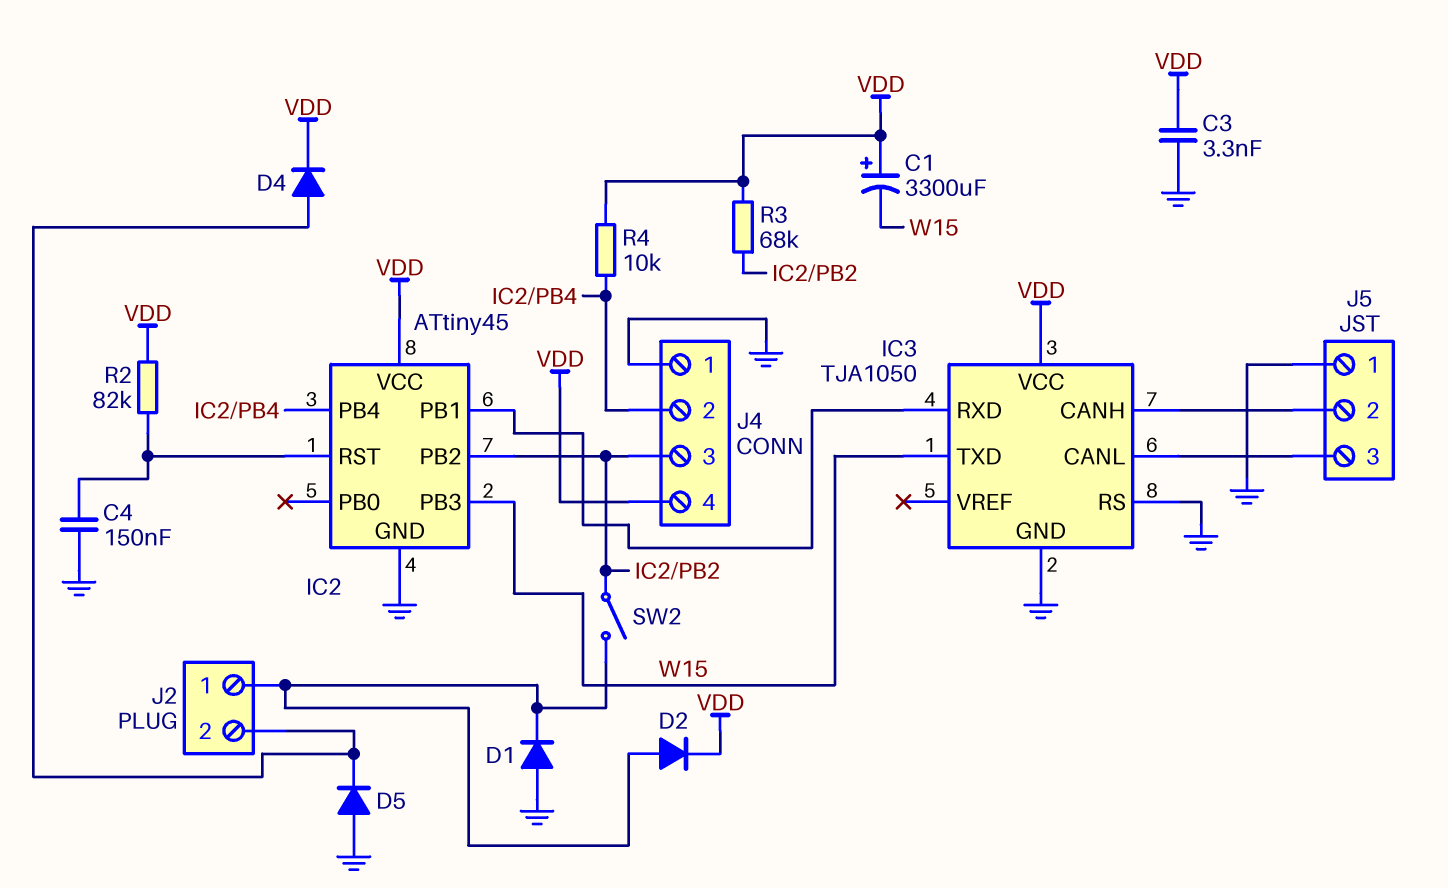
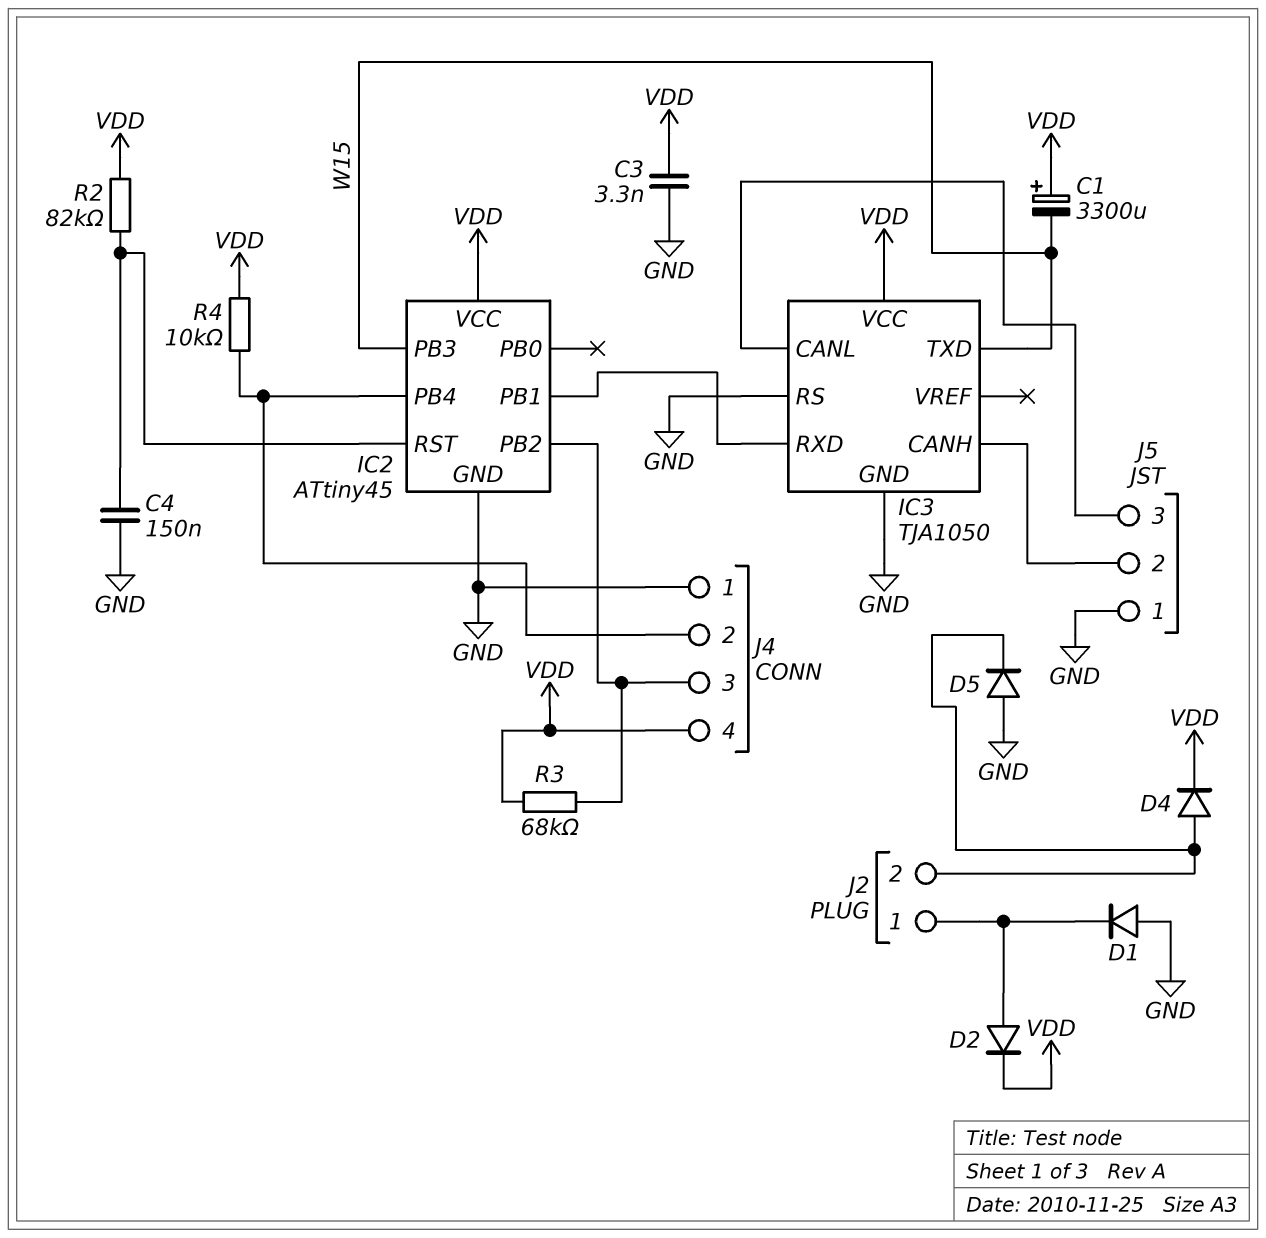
SW2: switch (IC2/PB2, J2/1) -> none

